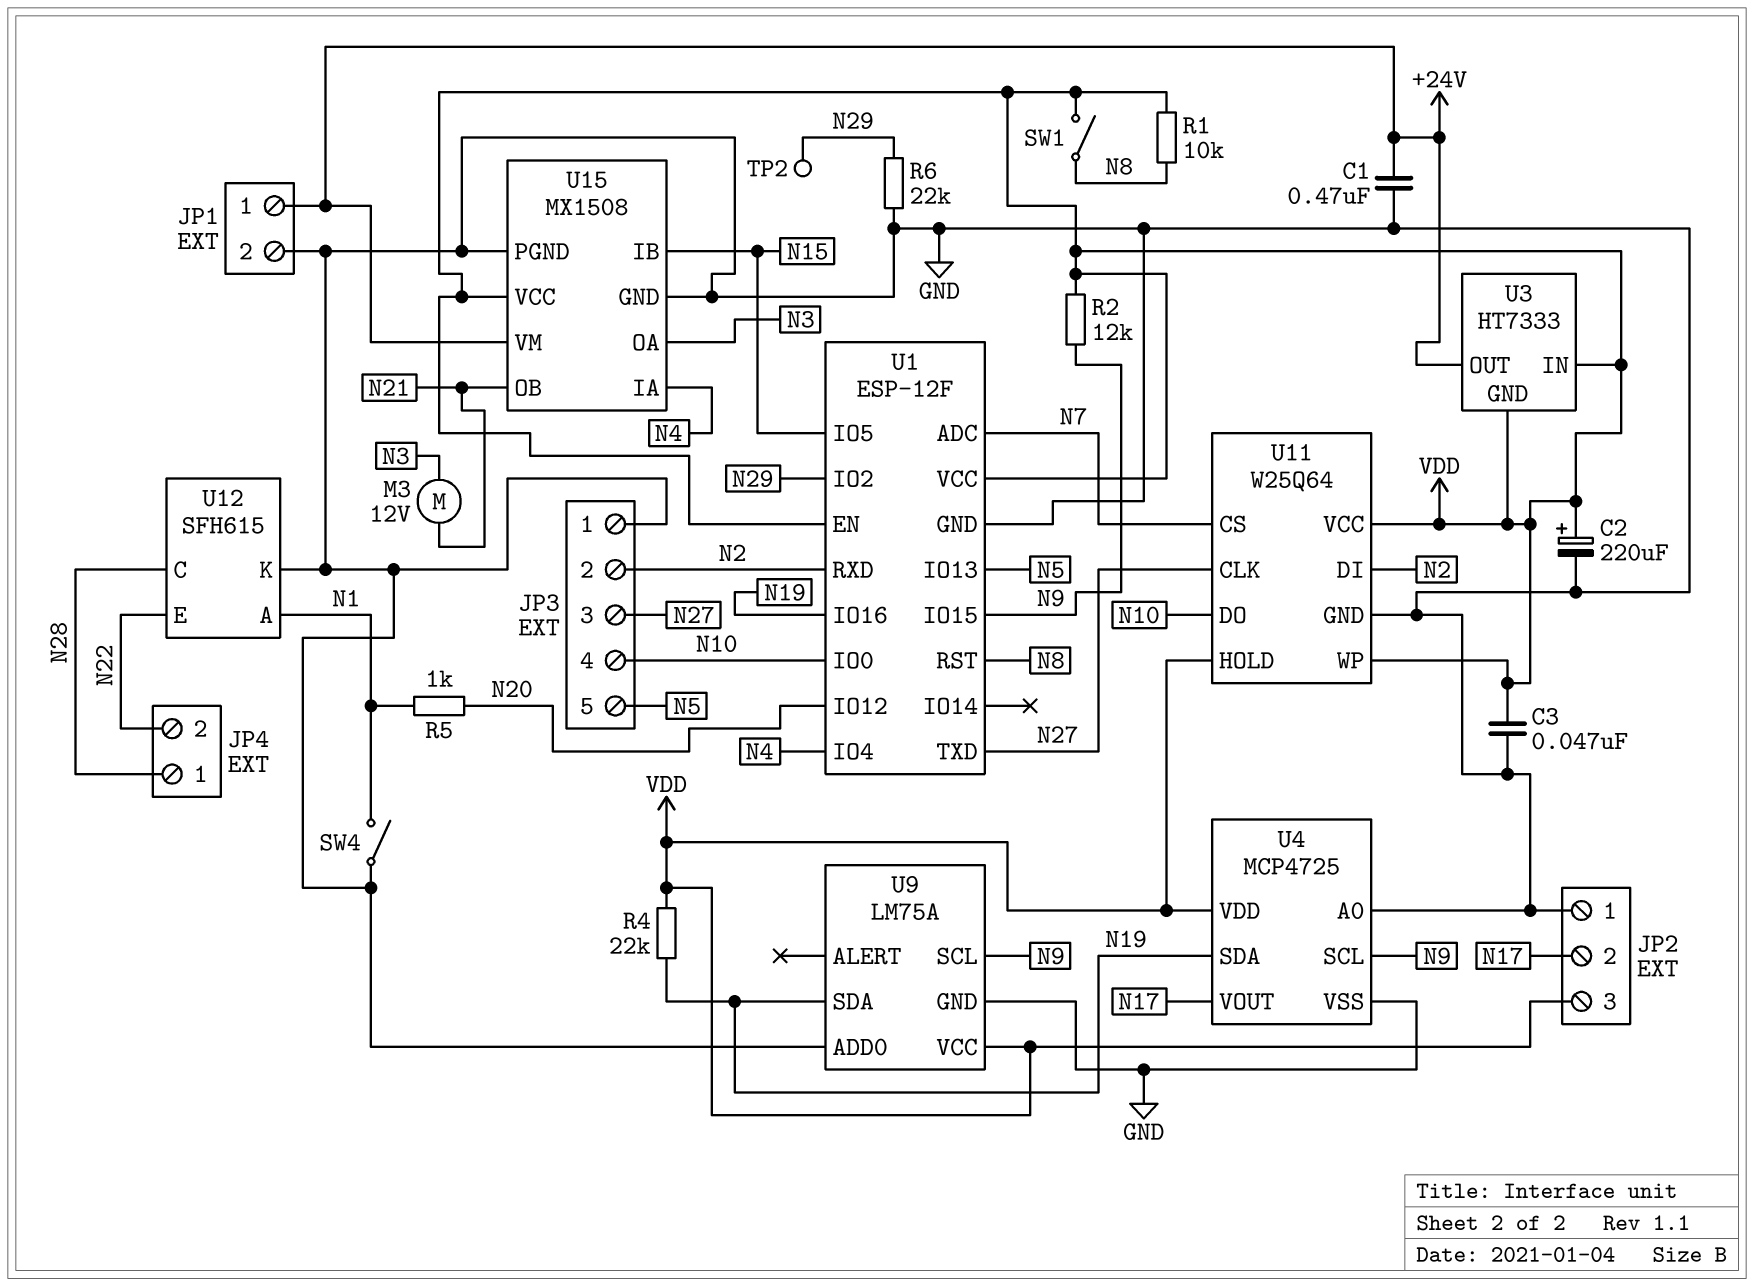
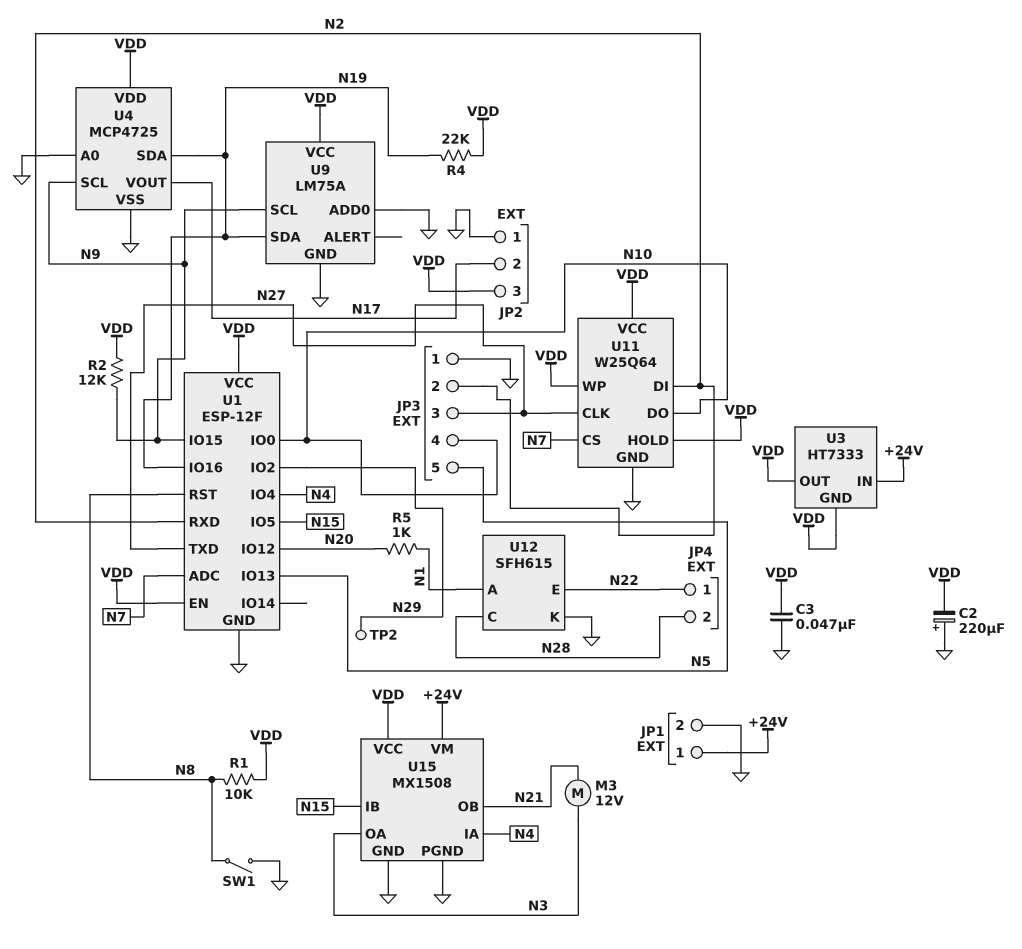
C1: 470nF (+24V, GND) -> none
C2: 220uF (plus VDD, minus GND) -> 220uF (plus GND, minus VDD)
JP4 pin 1: N28 -> N22
JP4 pin 2: N22 -> N28
R6: 22k (GND, N29) -> none
SW1: switch (N8, VDD) -> switch (GND, N8)
SW4: switch (GND, N1) -> none
U3 pin IN: VDD -> +24V
U3 pin OUT: +24V -> VDD

